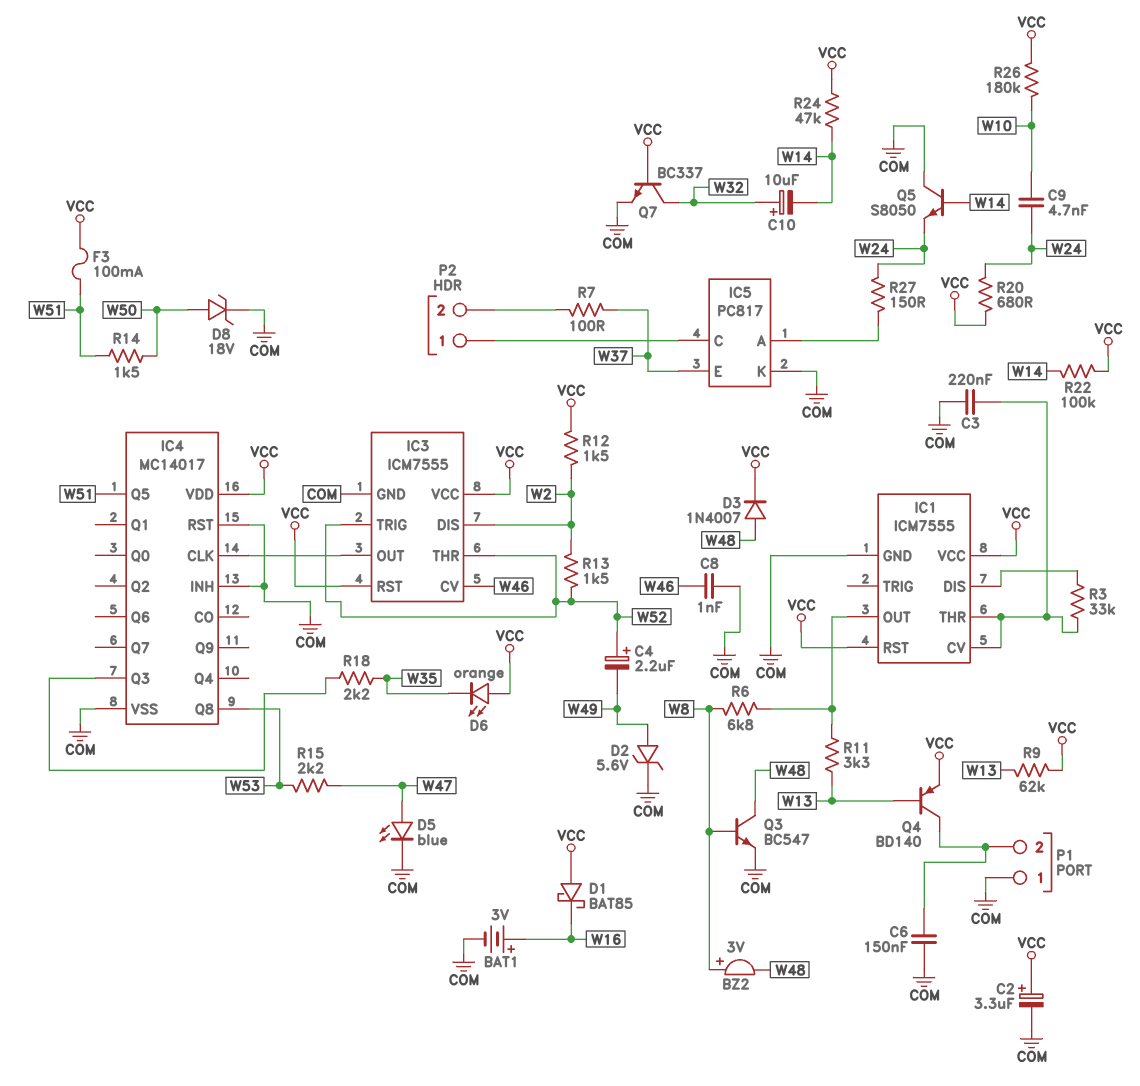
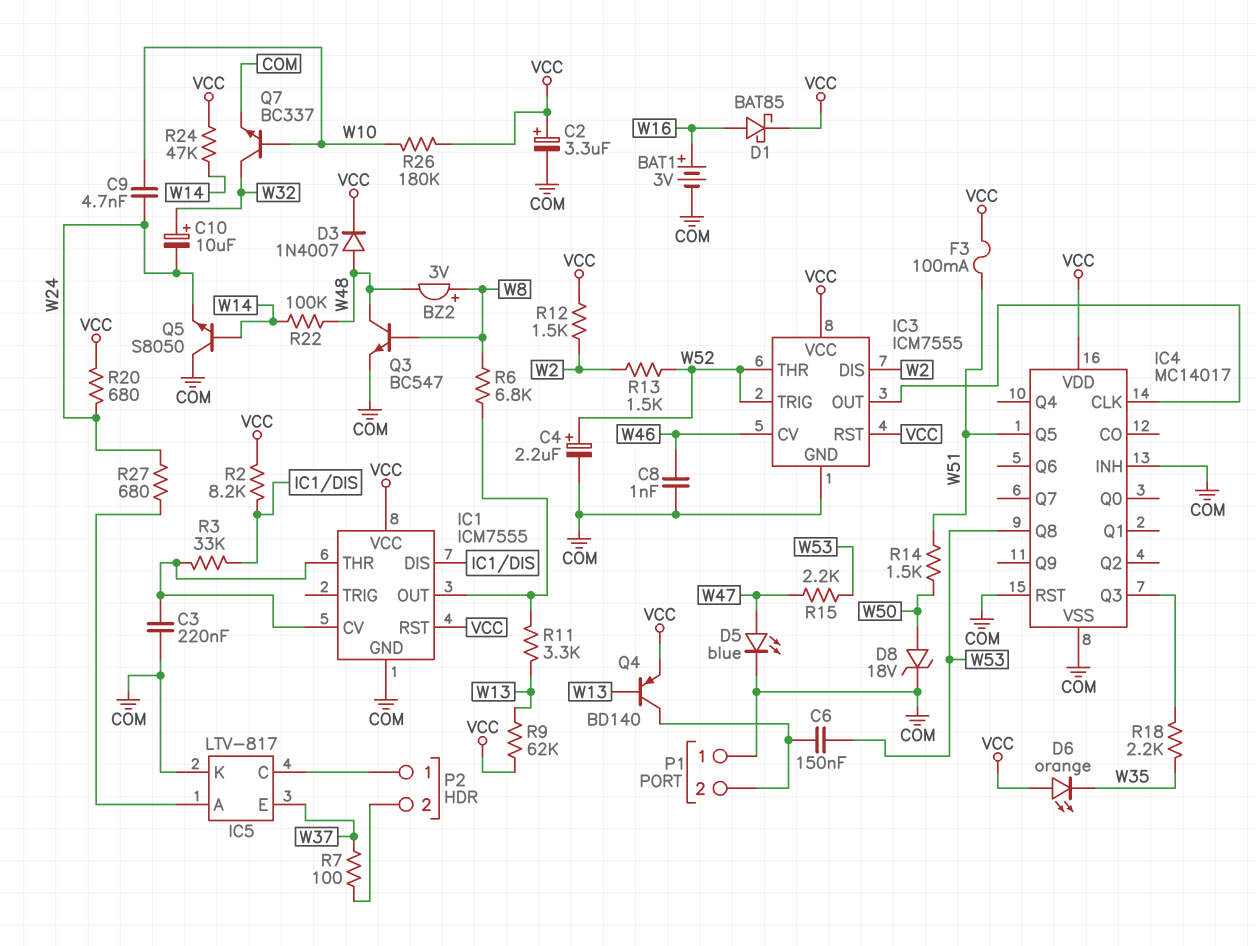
C4: 2.2uF (plus W52, minus W49) -> 2.2uF (plus W52, minus COM)
C6: 150nF (COM, P1/2) -> 150nF (P1/2, W53)
C10: 10uF (plus W32, minus W14) -> 10uF (plus W32, minus W24)
D1: schottky BAT85 (A VCC, K W16) -> schottky BAT85 (A W16, K VCC)
D2: zener 5.6V (A W49, K COM) -> none
IC5: PC817 -> LTV-817
Q7: NPN BC337 (B VCC, C W32, E COM) -> NPN BC337 (B W10, C W32, E COM)
R2: none -> 8.2k (IC1/DIS, VCC)
R22: 100k (VCC, W14) -> 100k (W14, W48)
R27: 150 (IC5/A, W24) -> 680 (IC5/A, W24)

